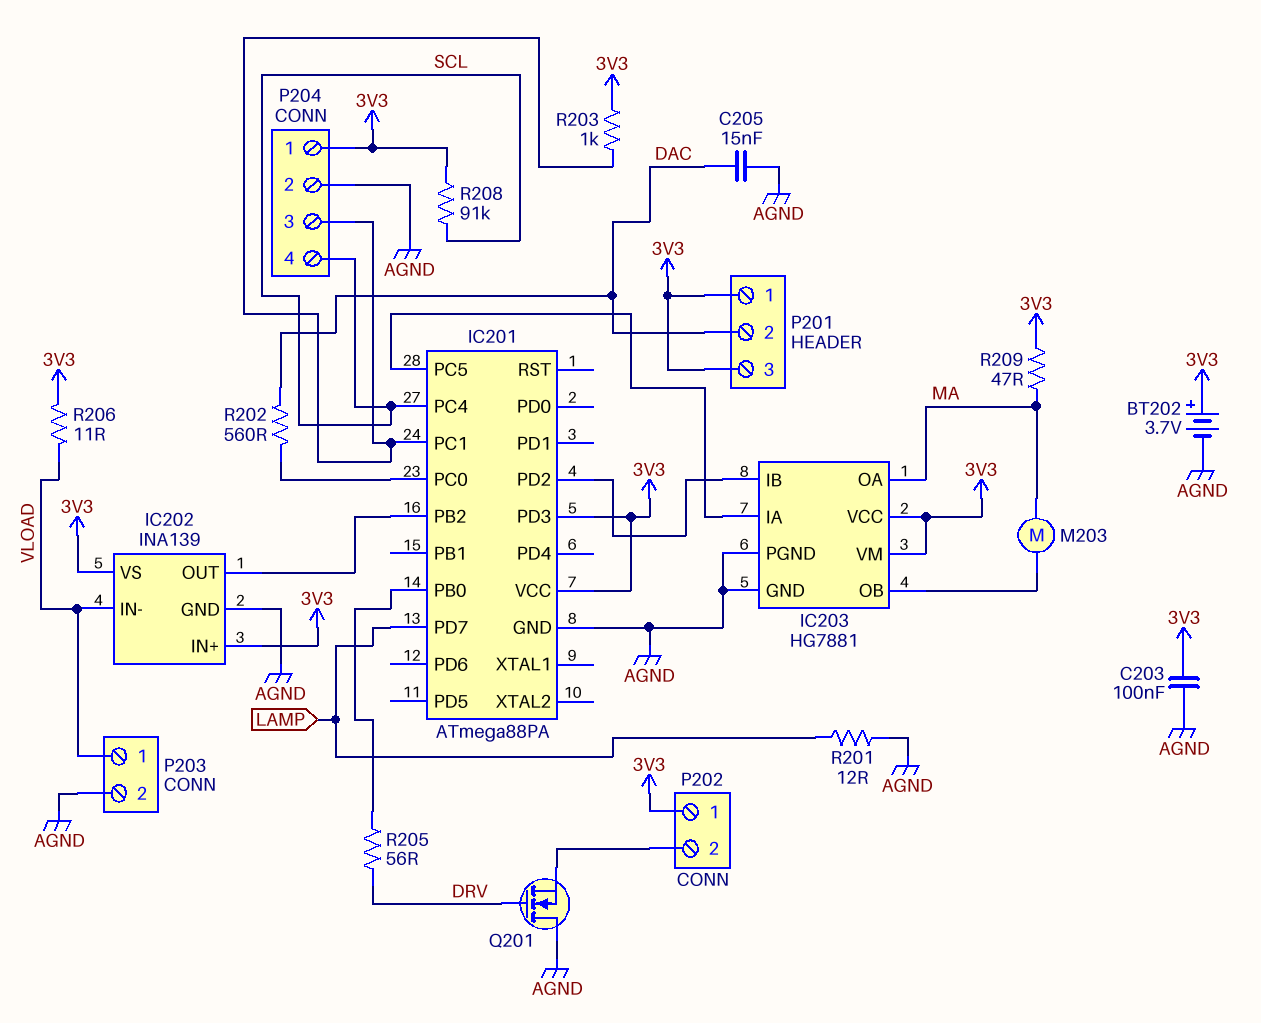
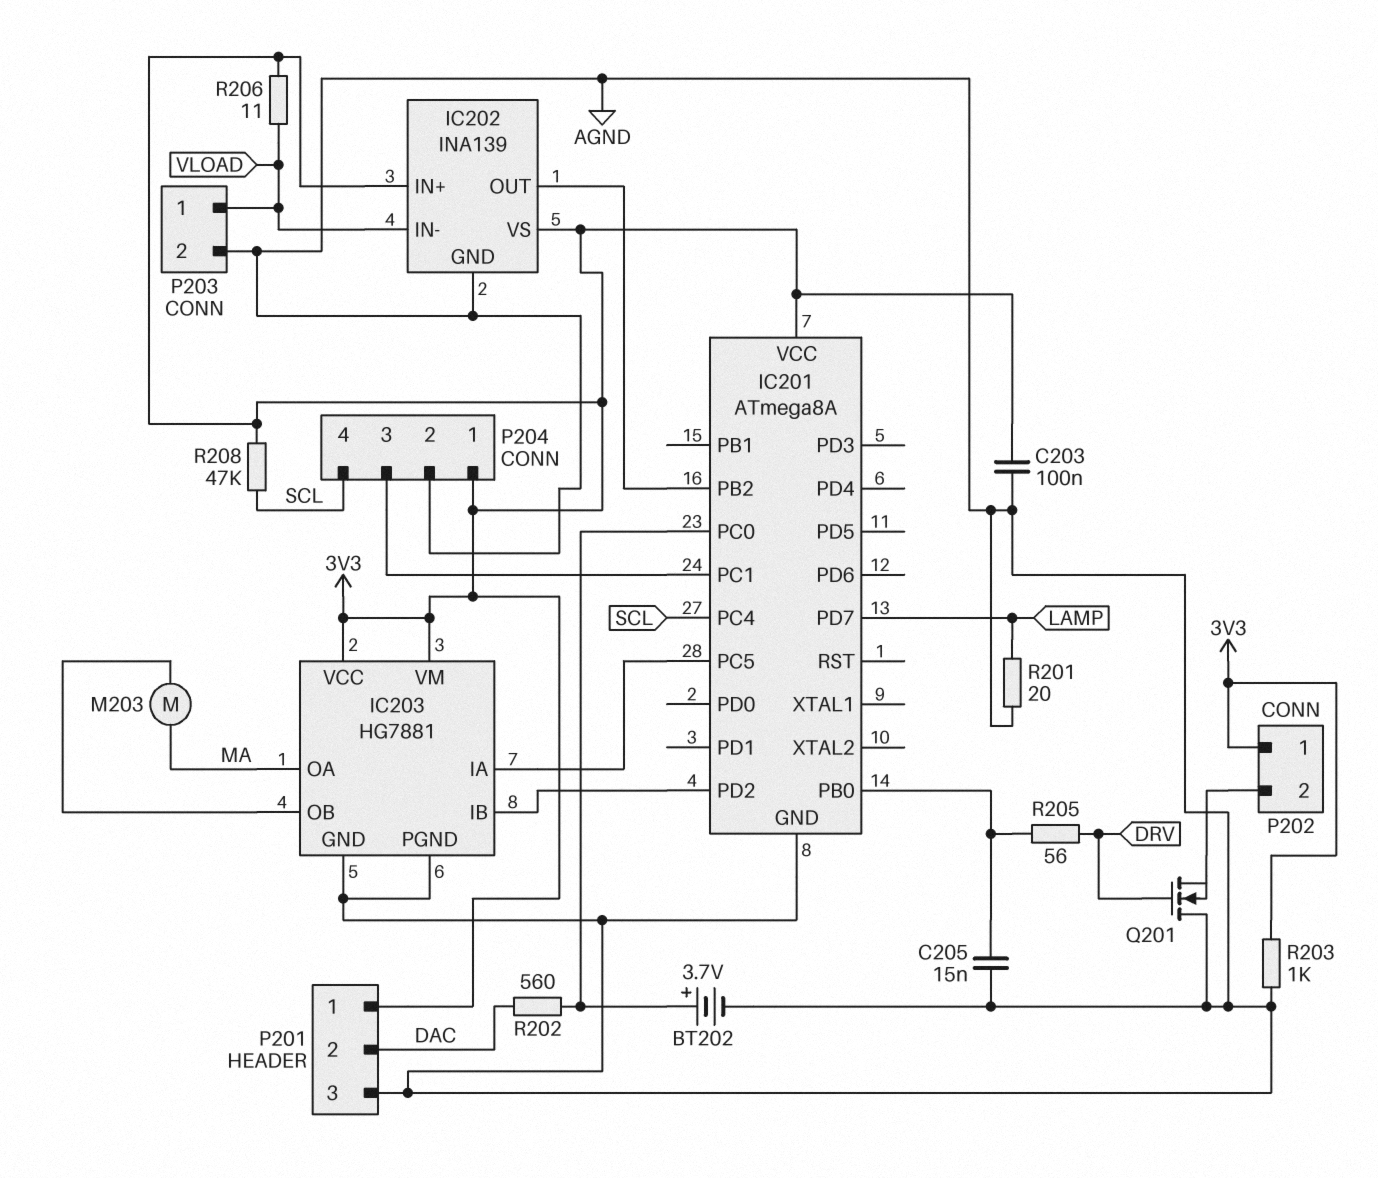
BT202: 3.7V (plus 3V3, minus AGND) -> 3.7V (plus IC201/PC0, minus AGND)
C205: 15nF (AGND, DAC) -> 15nF (AGND, IC201/PB0)
IC201: ATmega88PA -> ATmega8A
IC201 pin PD3: 3V3 -> none
P201 pin 3: 3V3 -> AGND
R201: 12 (AGND, LAMP) -> 20 (AGND, LAMP)
R203: 1k (3V3, IC201/PC1) -> 1k (3V3, AGND)
R208: 91k (3V3, SCL) -> 47k (3V3, SCL)
R209: 47 (3V3, MA) -> none

